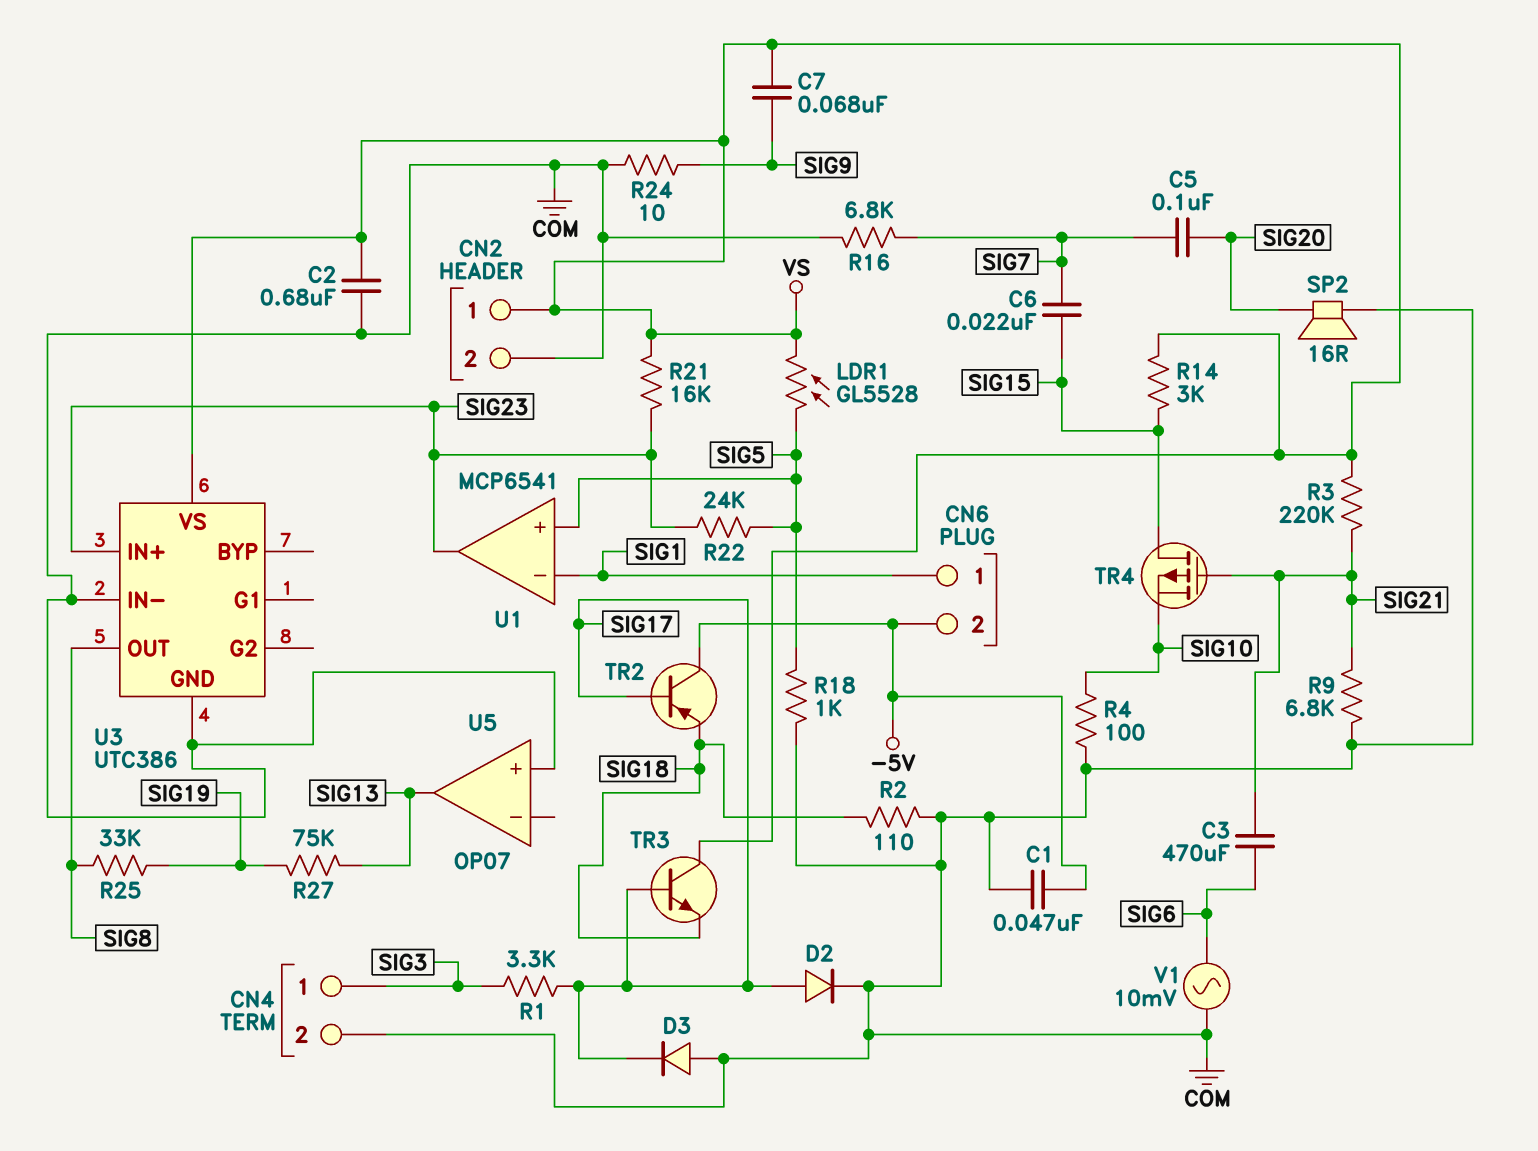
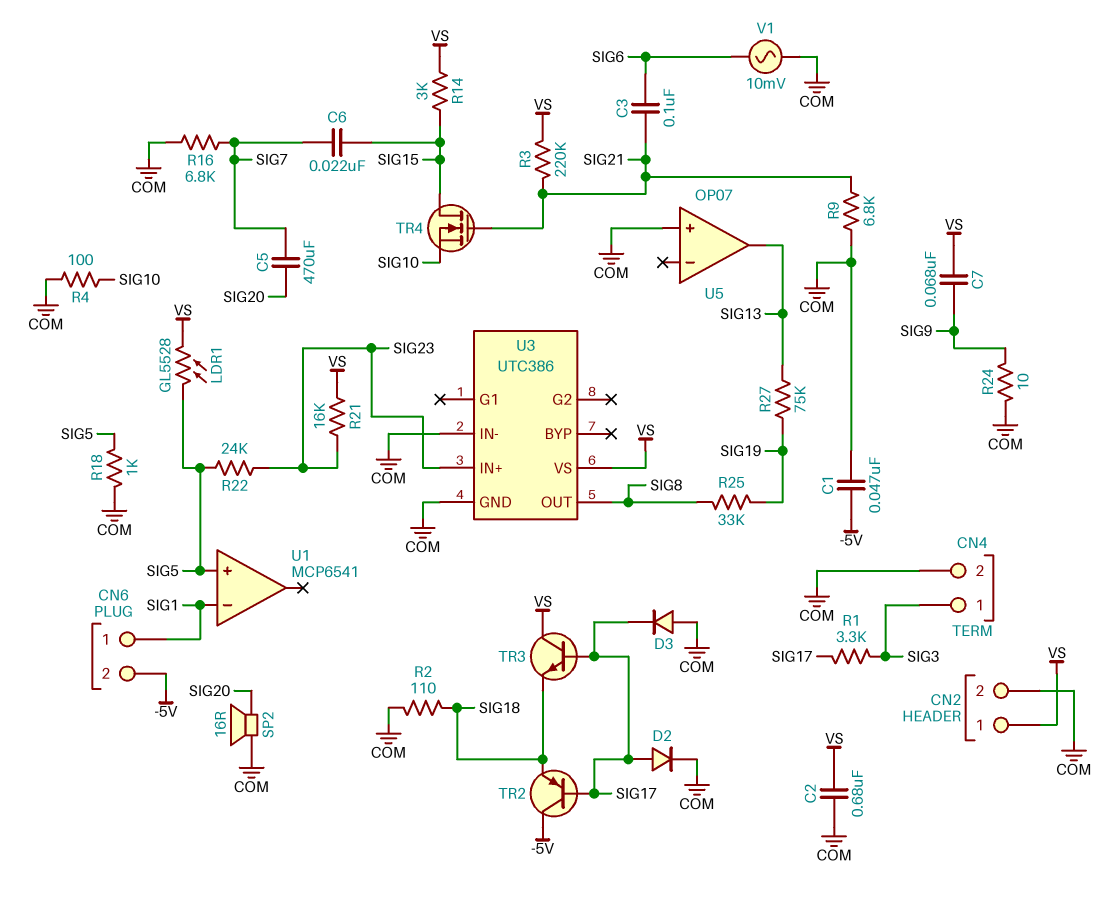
C3: 470uF (SIG6, SIG21) -> 100nF (SIG6, SIG21)
C5: 100nF (SIG7, SIG20) -> 470uF (SIG7, SIG20)
TR4: PMOS (G SIG21, D SIG15, S SIG10) -> NMOS (G SIG21, D SIG15, S SIG10)
U1 pin out: SIG23 -> none

